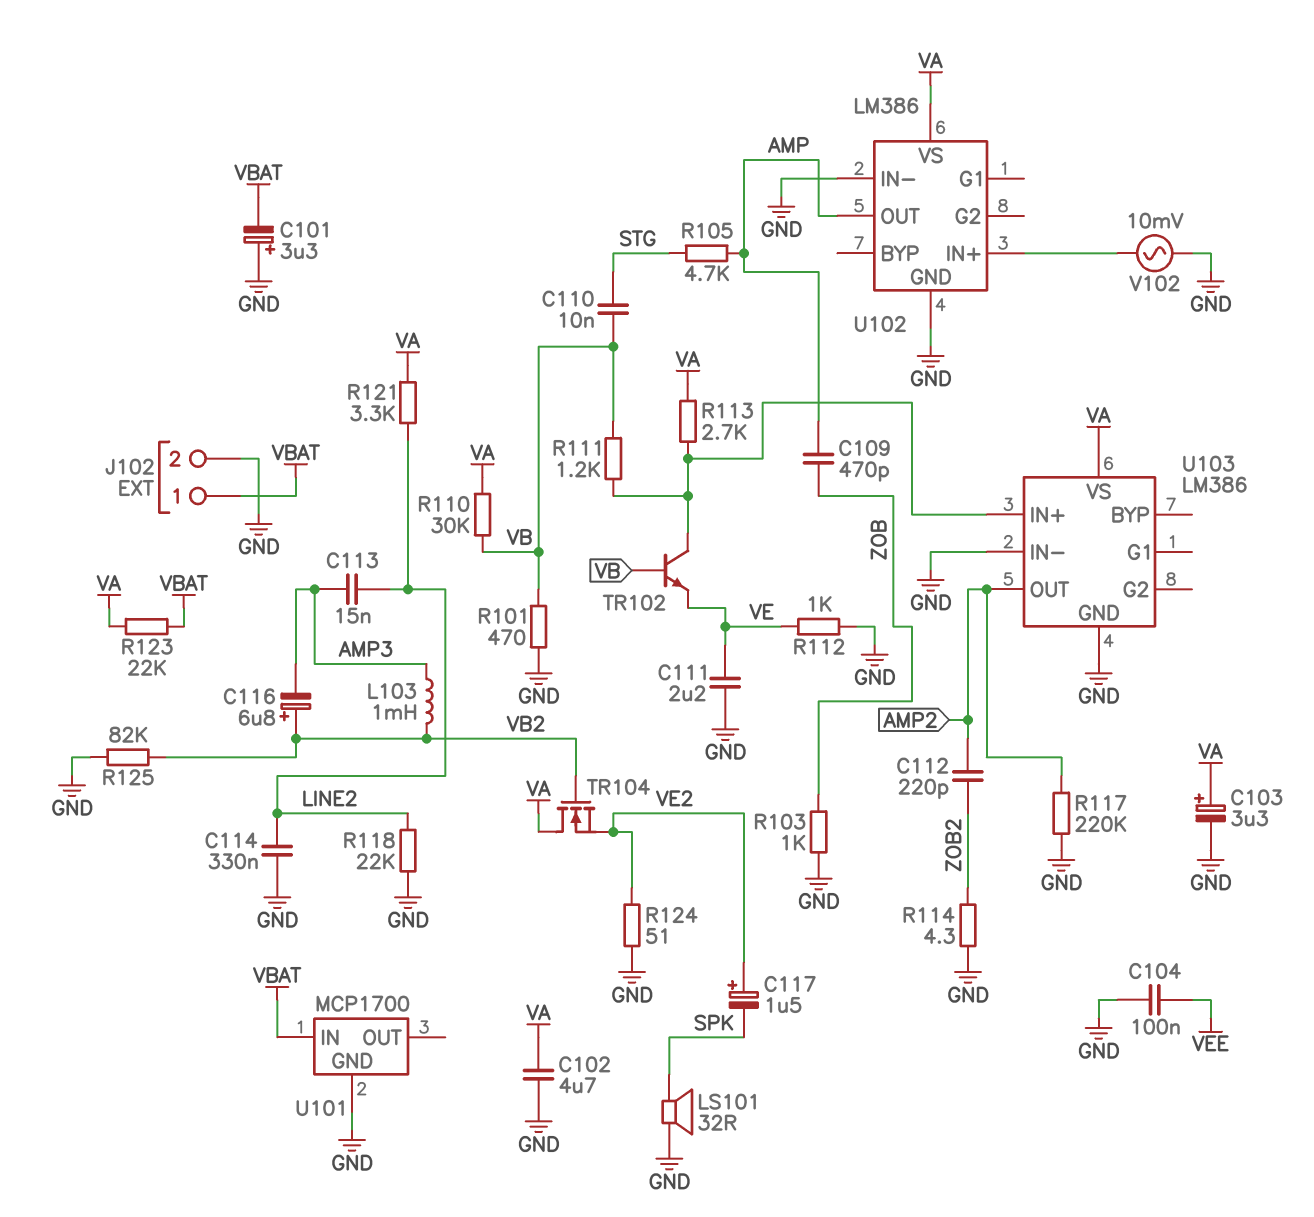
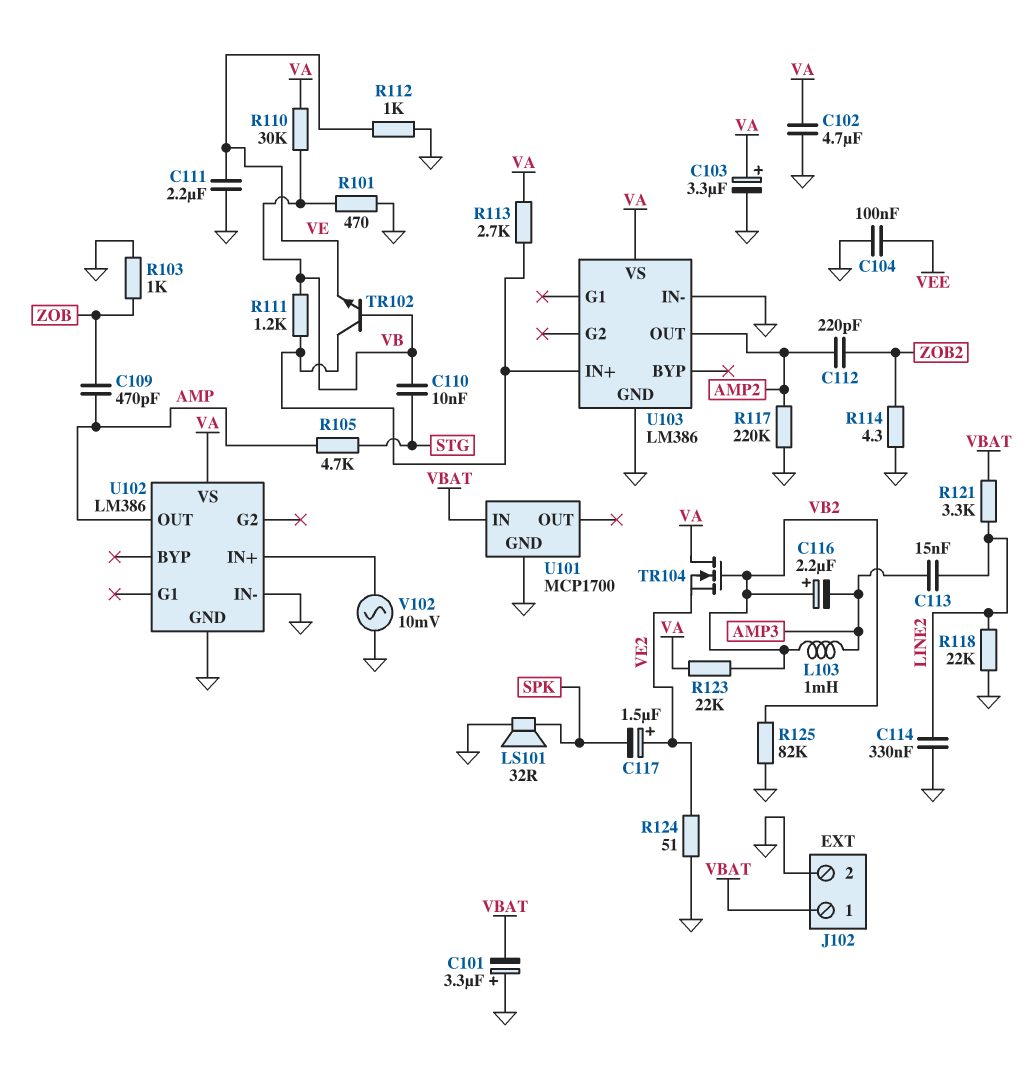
C116: 6.8uF (plus VB2, minus AMP3) -> 2.2uF (plus VB2, minus AMP3)
R121: 3.3k (LINE2, VA) -> 3.3k (LINE2, VBAT)
R123: 22k (VA, VBAT) -> 22k (VA, VB2)

